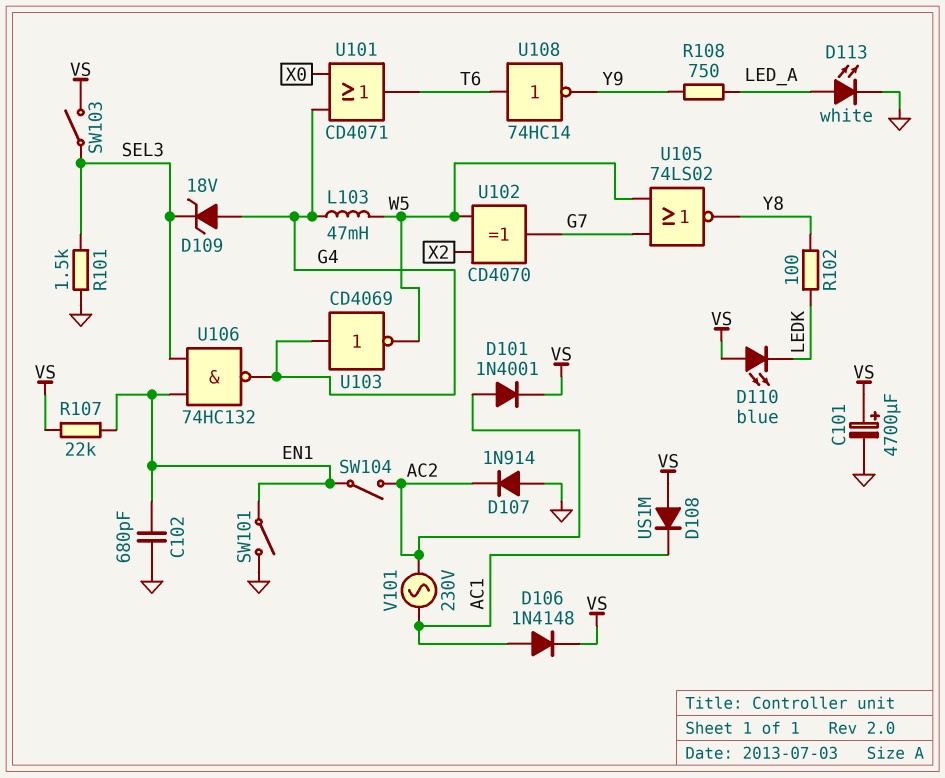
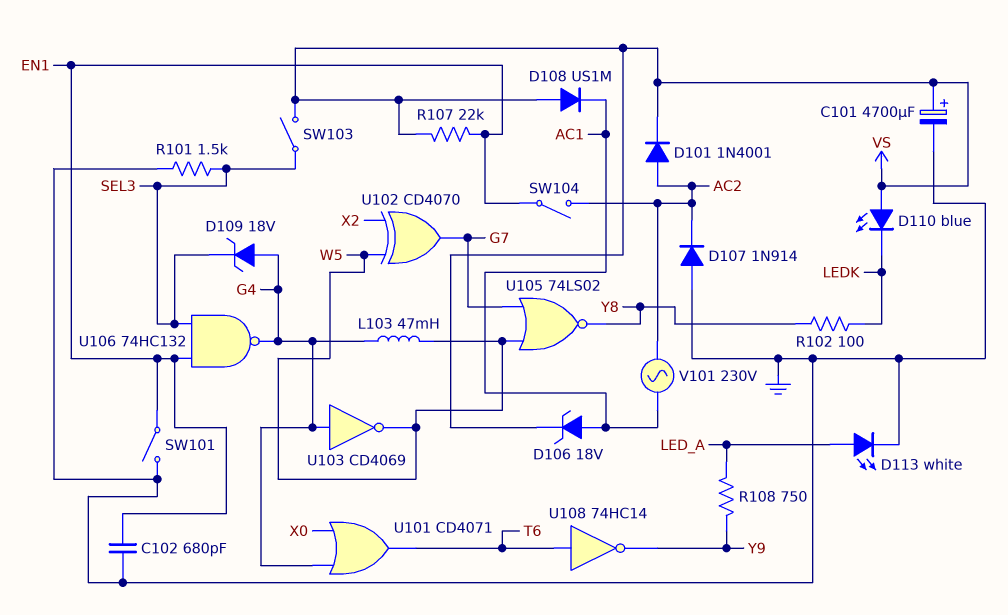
D106: diode 1N4148 (A AC1, K VS) -> zener 18V (A AC1, K VS)

